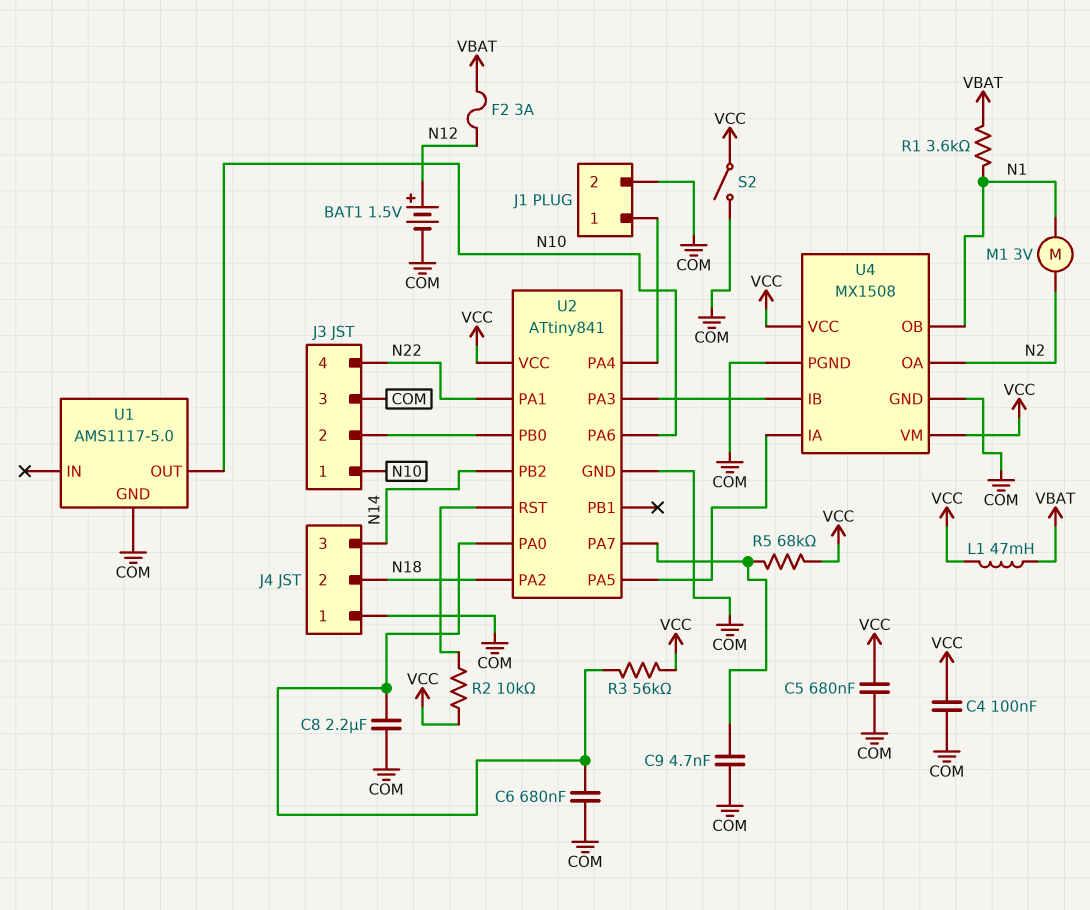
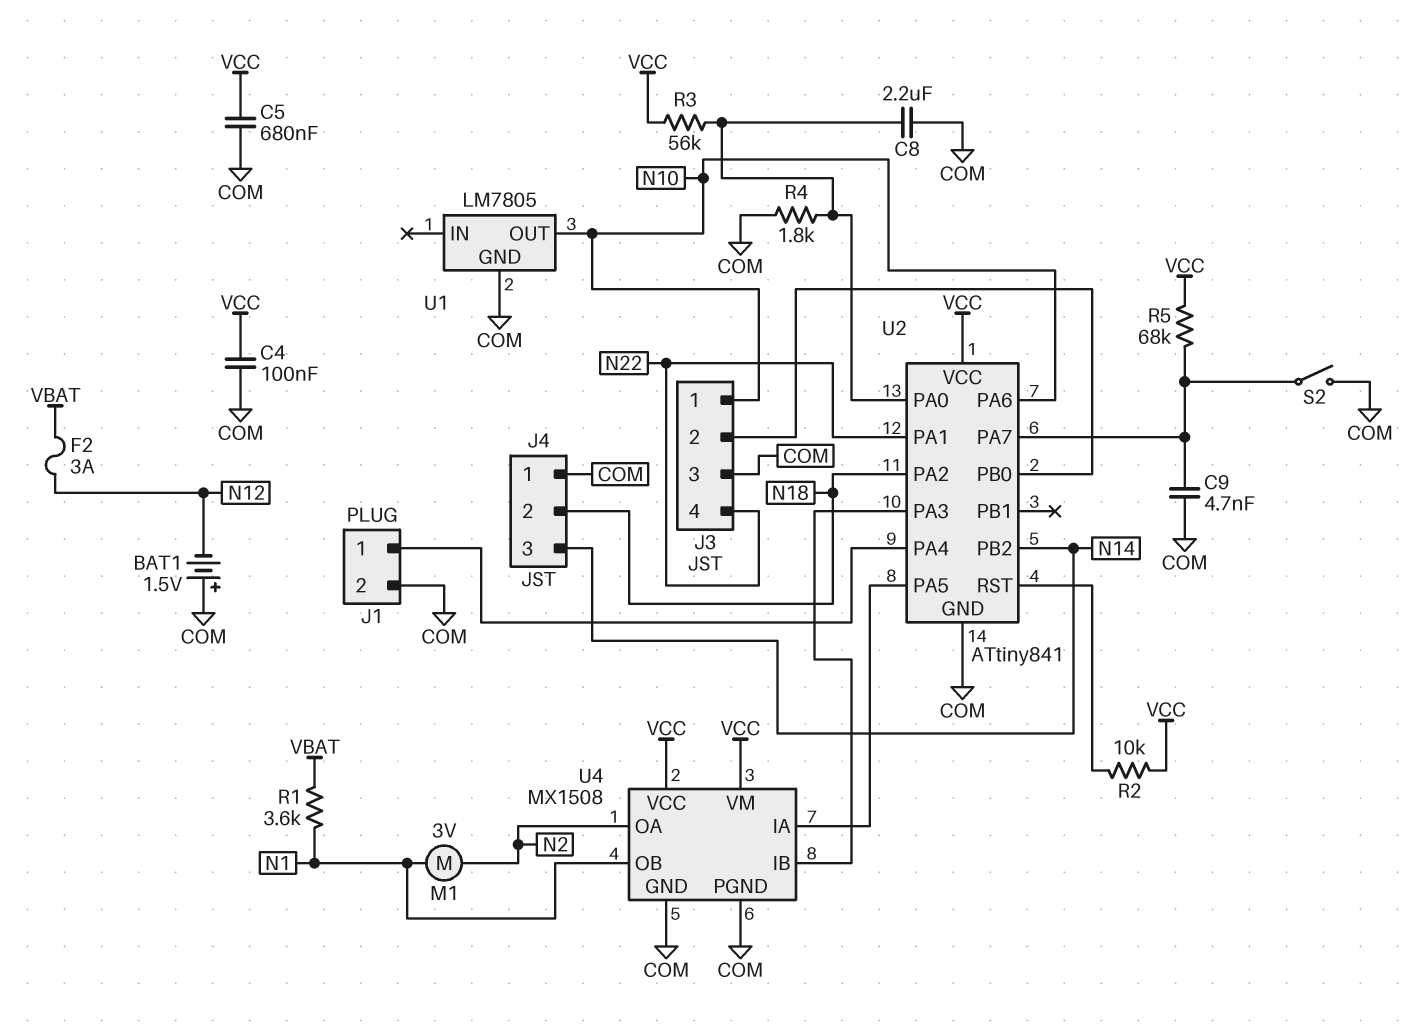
BAT1: 1.5V (plus N12, minus COM) -> 1.5V (plus COM, minus N12)
C6: 680nF (COM, U2/PA0) -> none
L1: 47mH (VBAT, VCC) -> none
R4: none -> 1.8k (COM, U2/PA0)
S2: switch (COM, VCC) -> switch (COM, U2/PA7)
U1: AMS1117-5.0 -> LM7805

